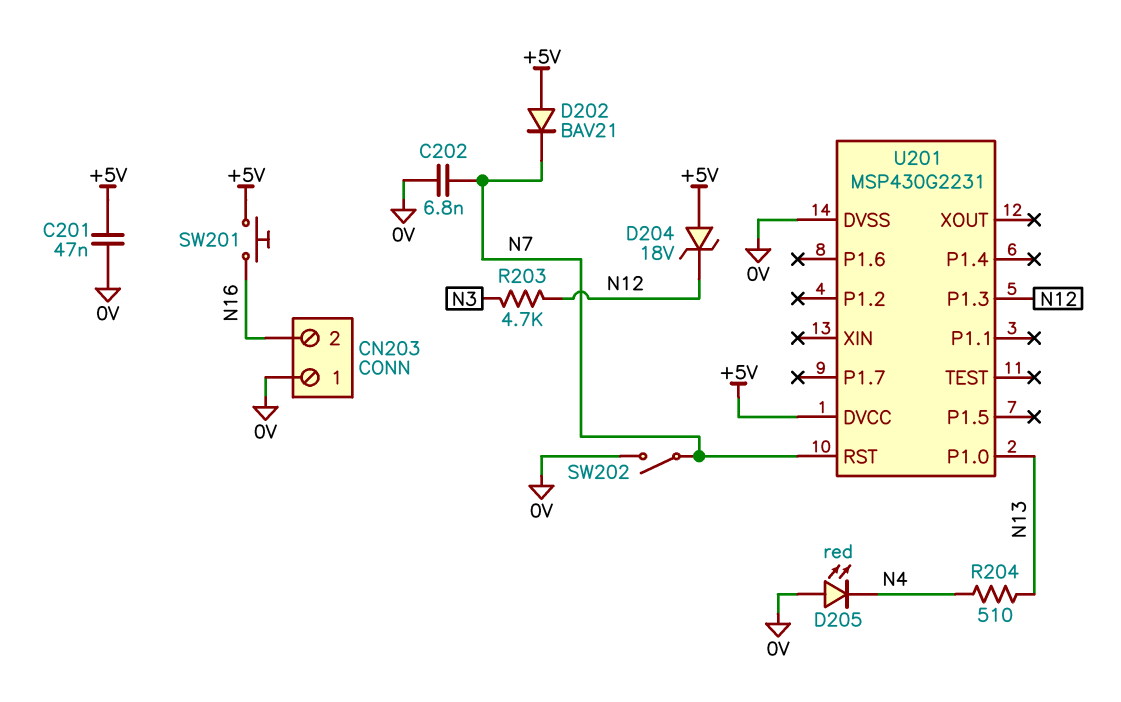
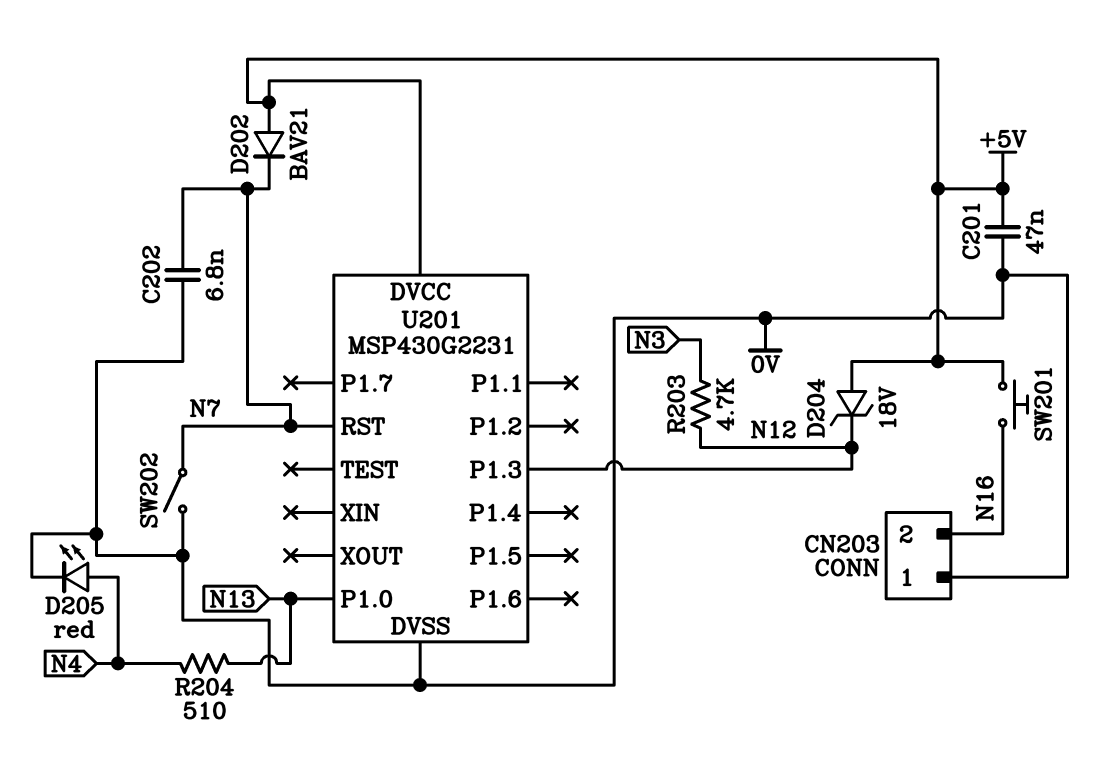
D205: LED red (A 0V, K N4) -> LED red (A N4, K 0V)

